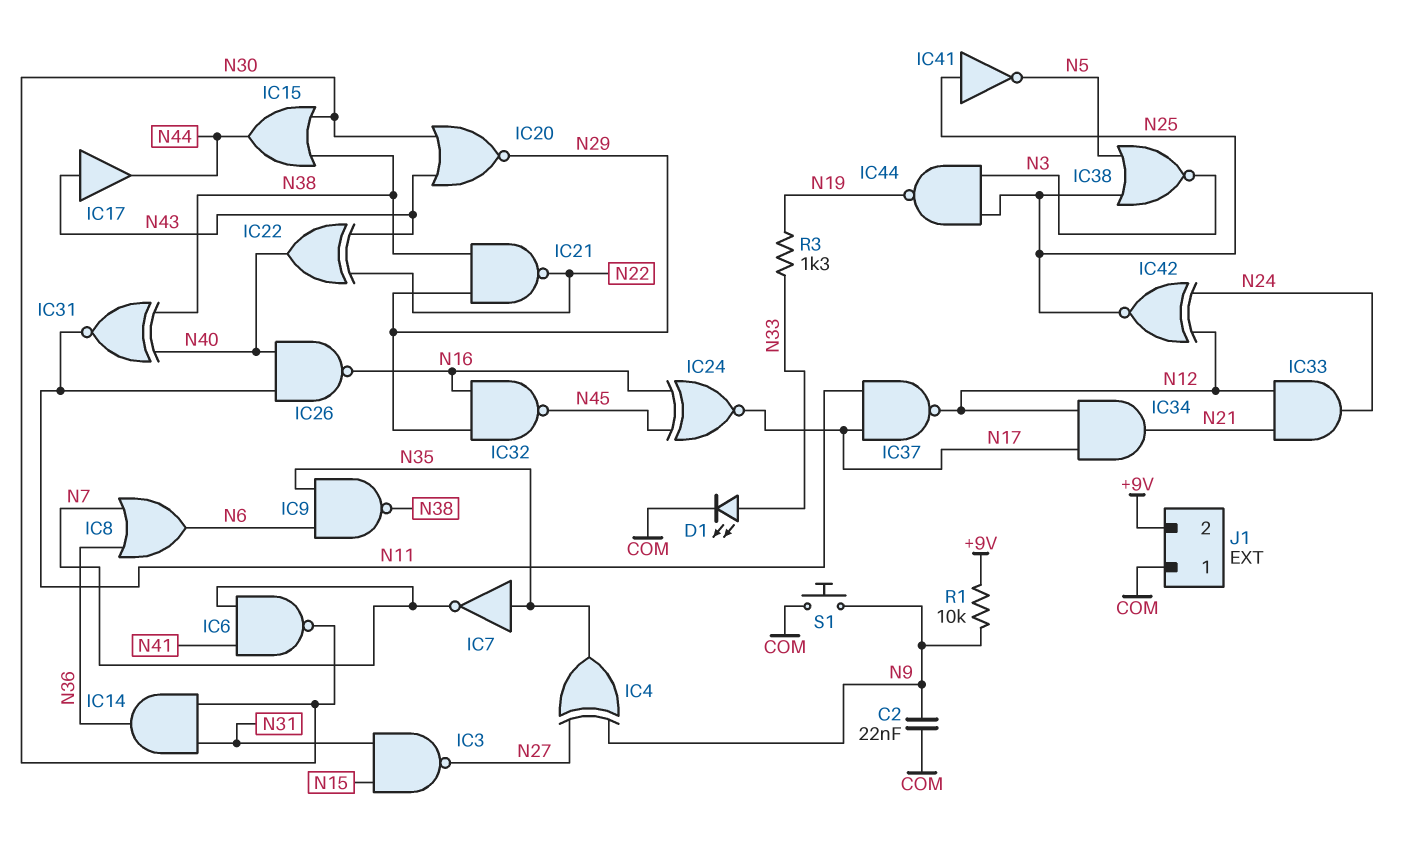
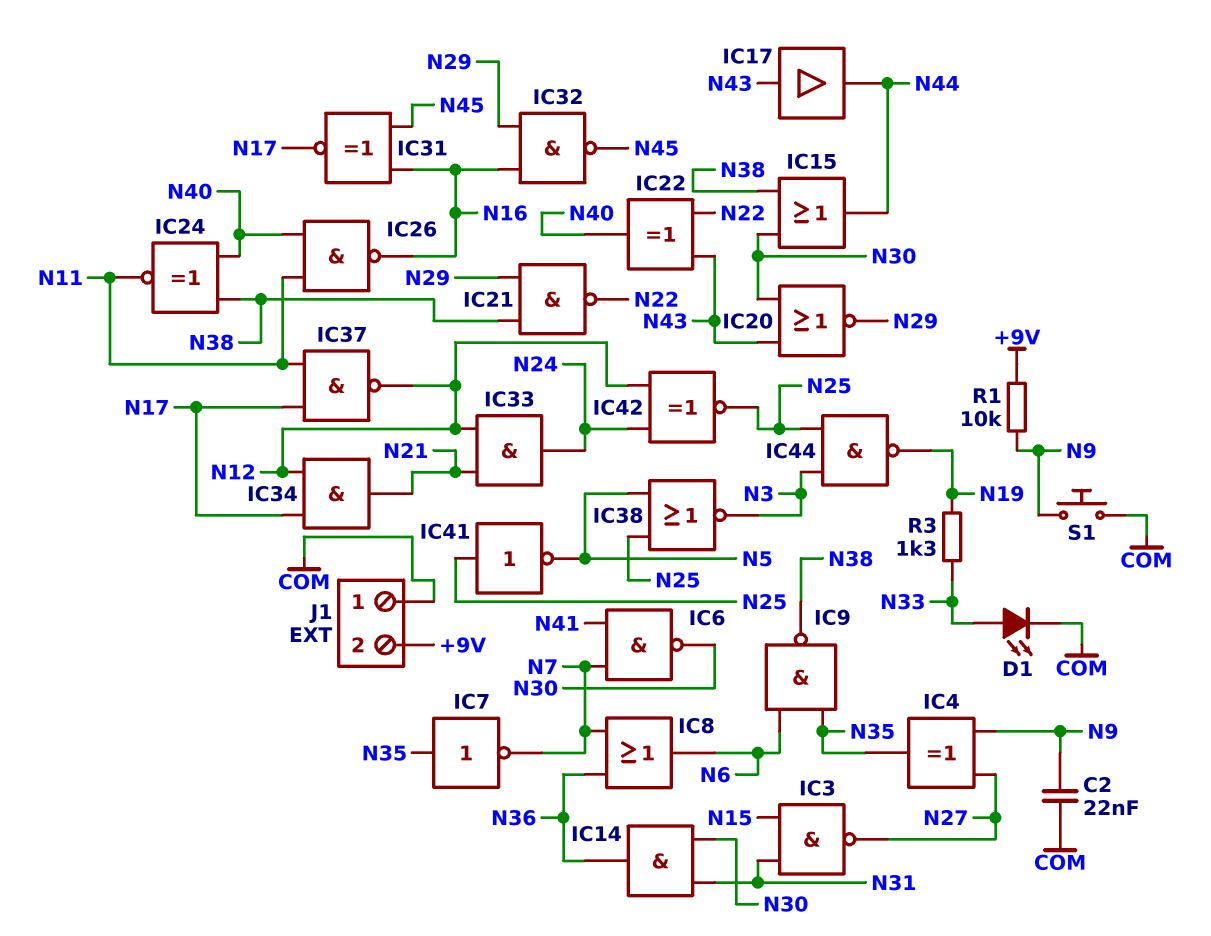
IC24: XNOR (in N16, in N45, out N17) -> XNOR (in N38, in N40, out N11)
IC31: XNOR (in N38, in N40, out N11) -> XNOR (in N16, in N45, out N17)

